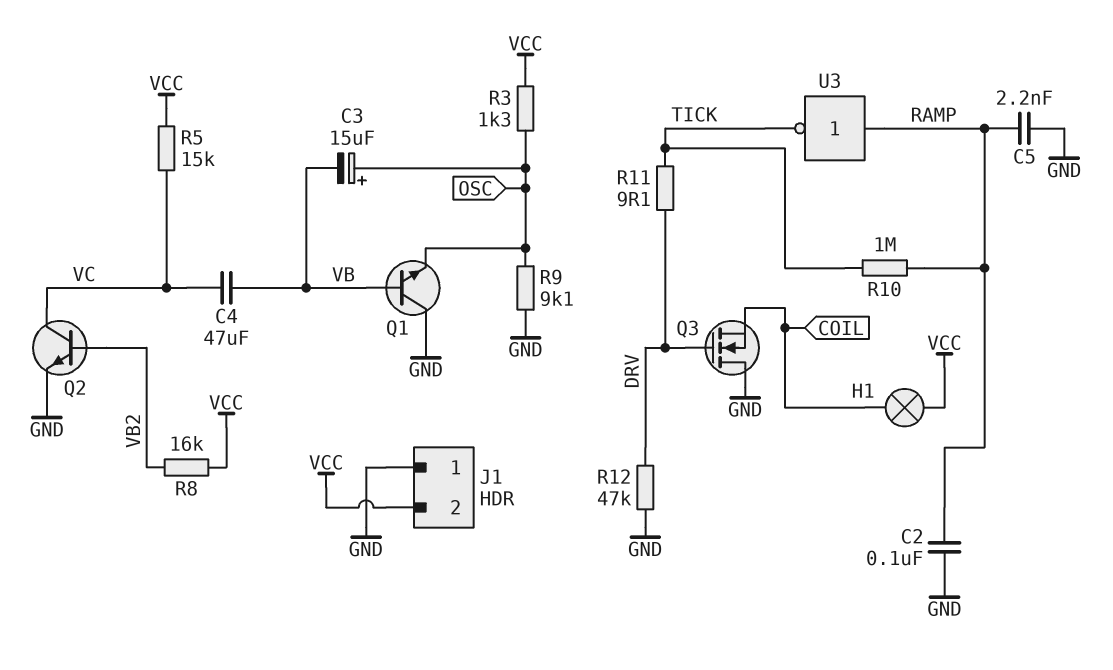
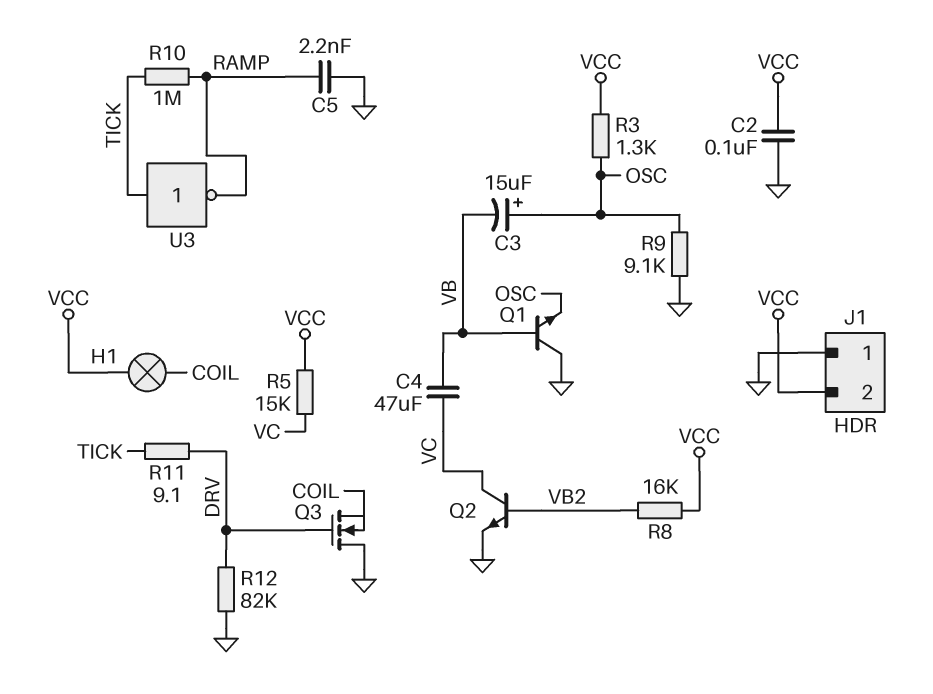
C2: 100nF (GND, RAMP) -> 100nF (GND, VCC)
R12: 47k (DRV, GND) -> 82k (DRV, GND)
U3: NOT (in RAMP, out TICK) -> NOT (in TICK, out RAMP)

